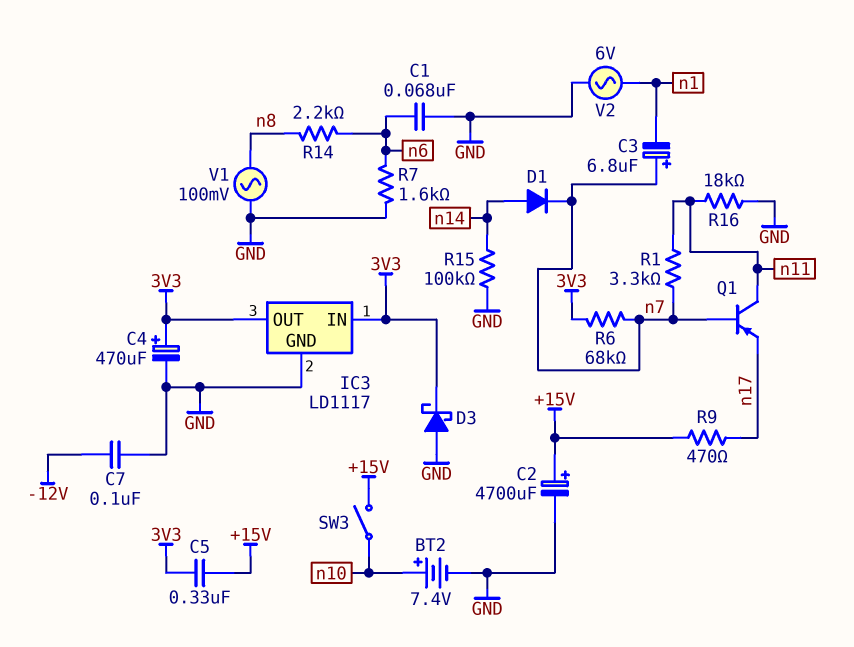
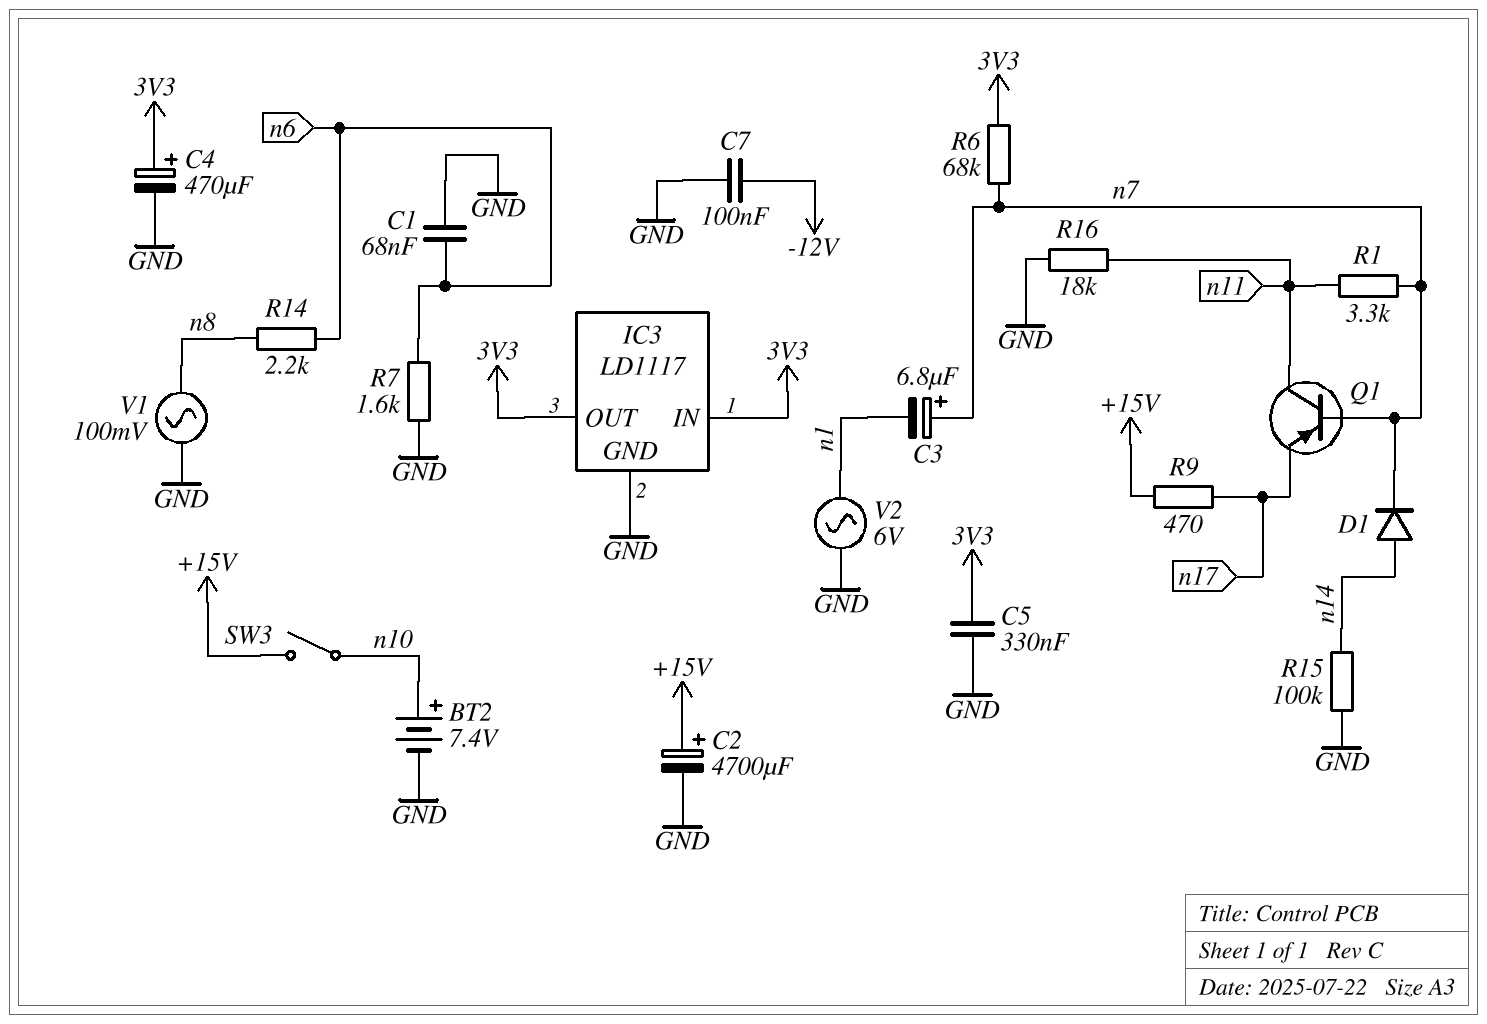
C5: 330nF (+15V, 3V3) -> 330nF (3V3, GND)
D3: schottky (A GND, K 3V3) -> none

